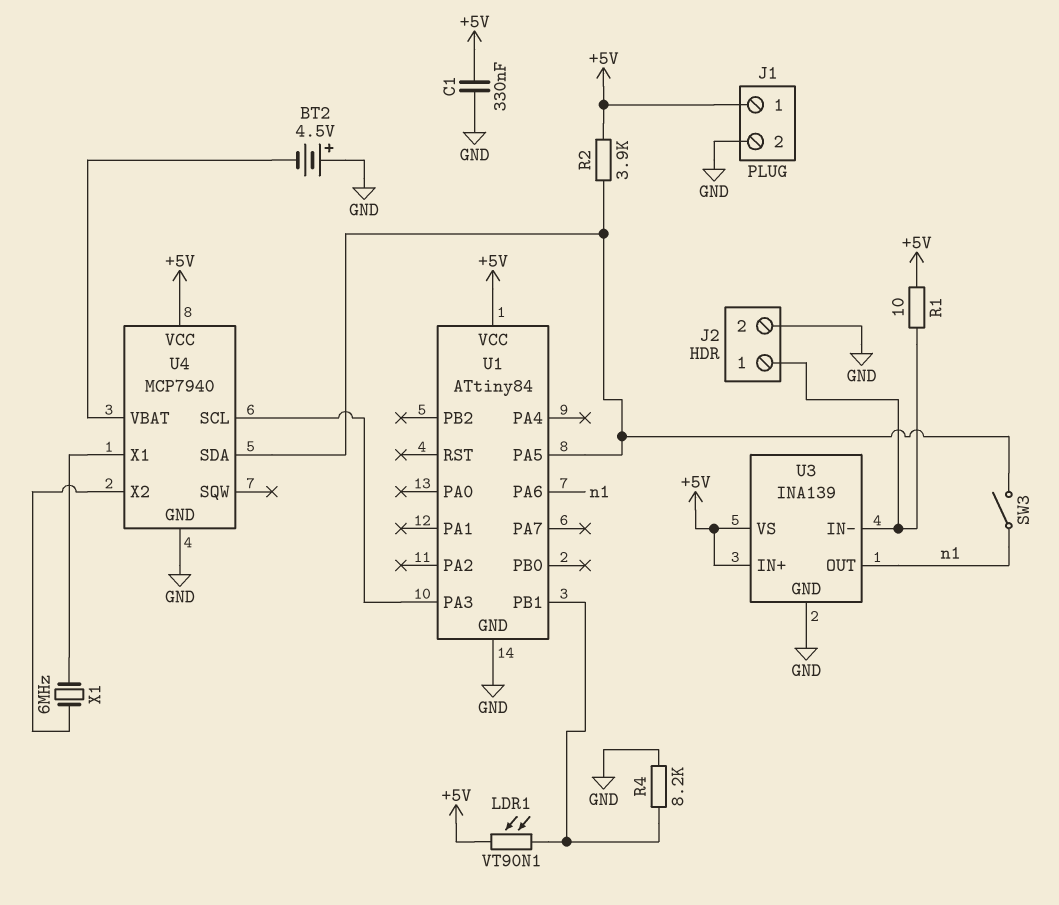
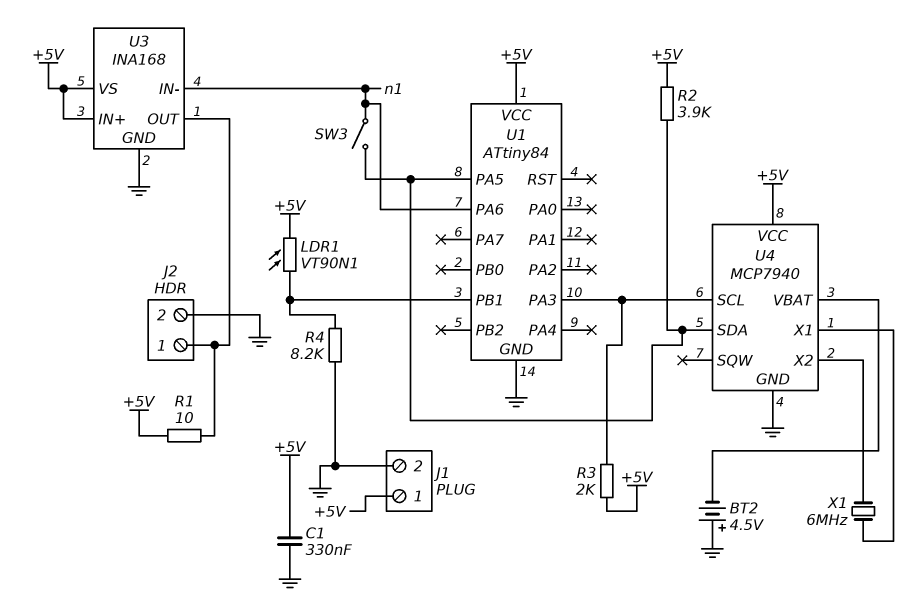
R3: none -> 2k (+5V, U1/PA3)
U3: INA139 -> INA168
U3 pin IN-: J2/1 -> n1
U3 pin OUT: n1 -> J2/1

